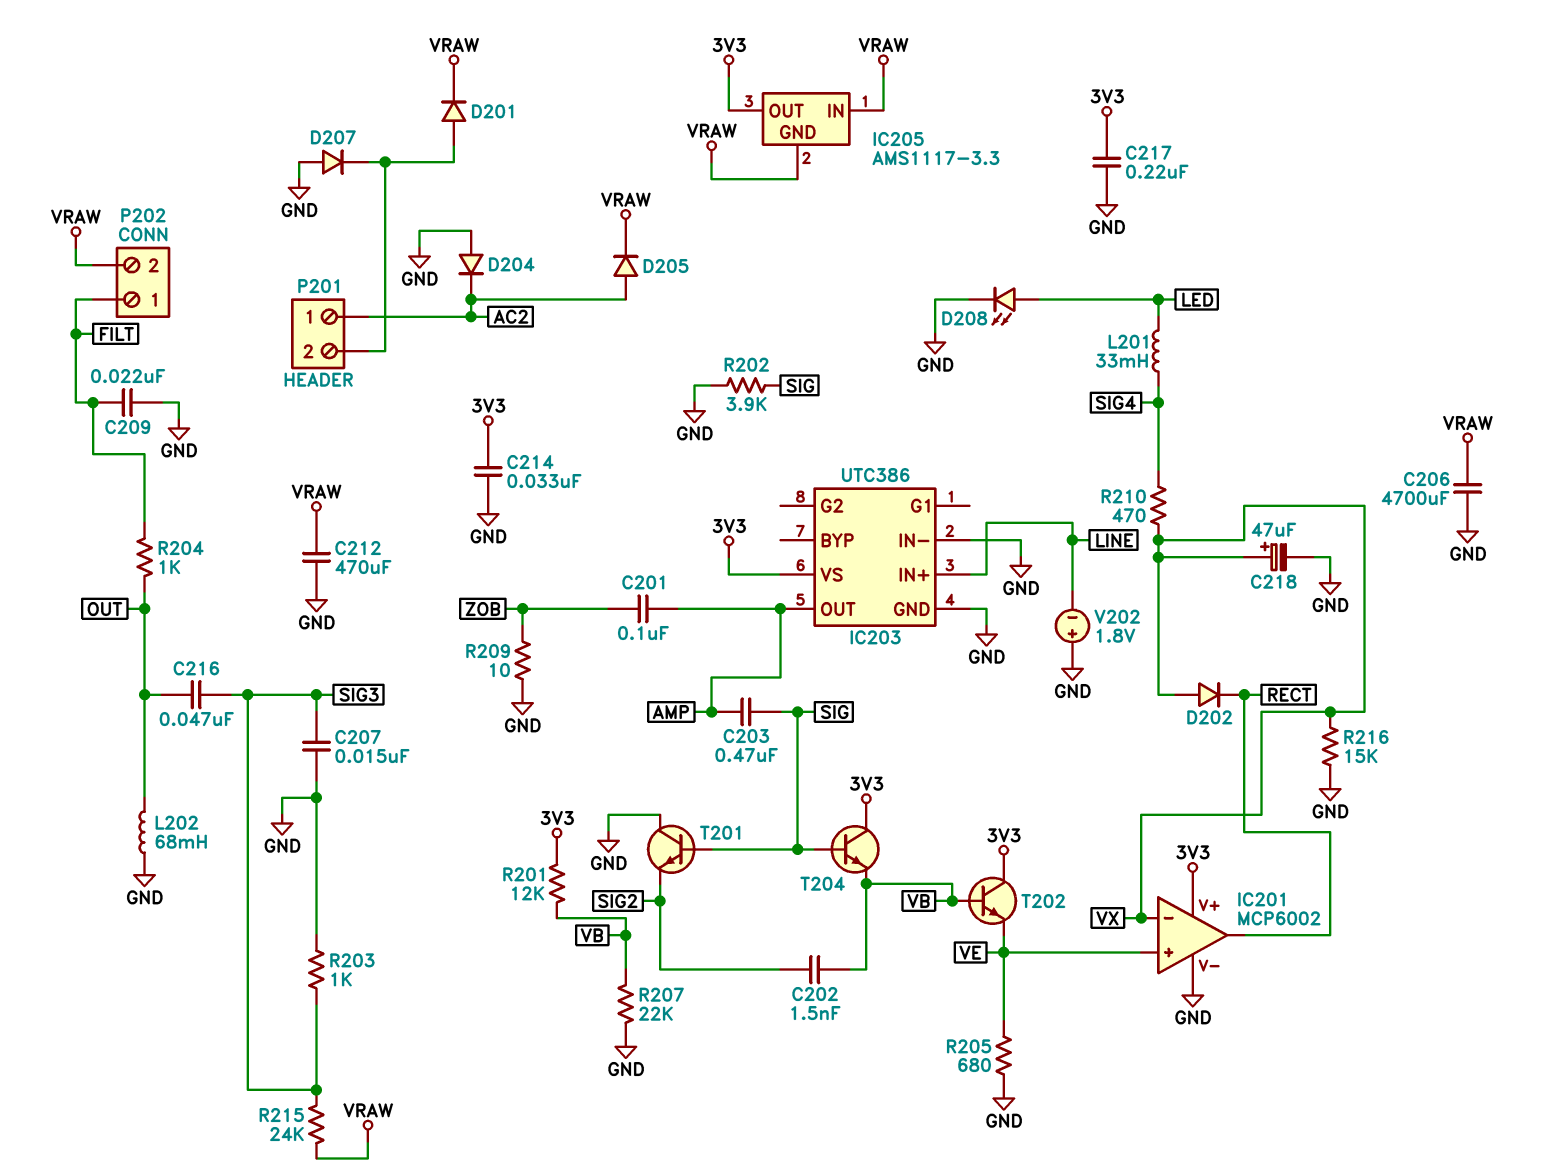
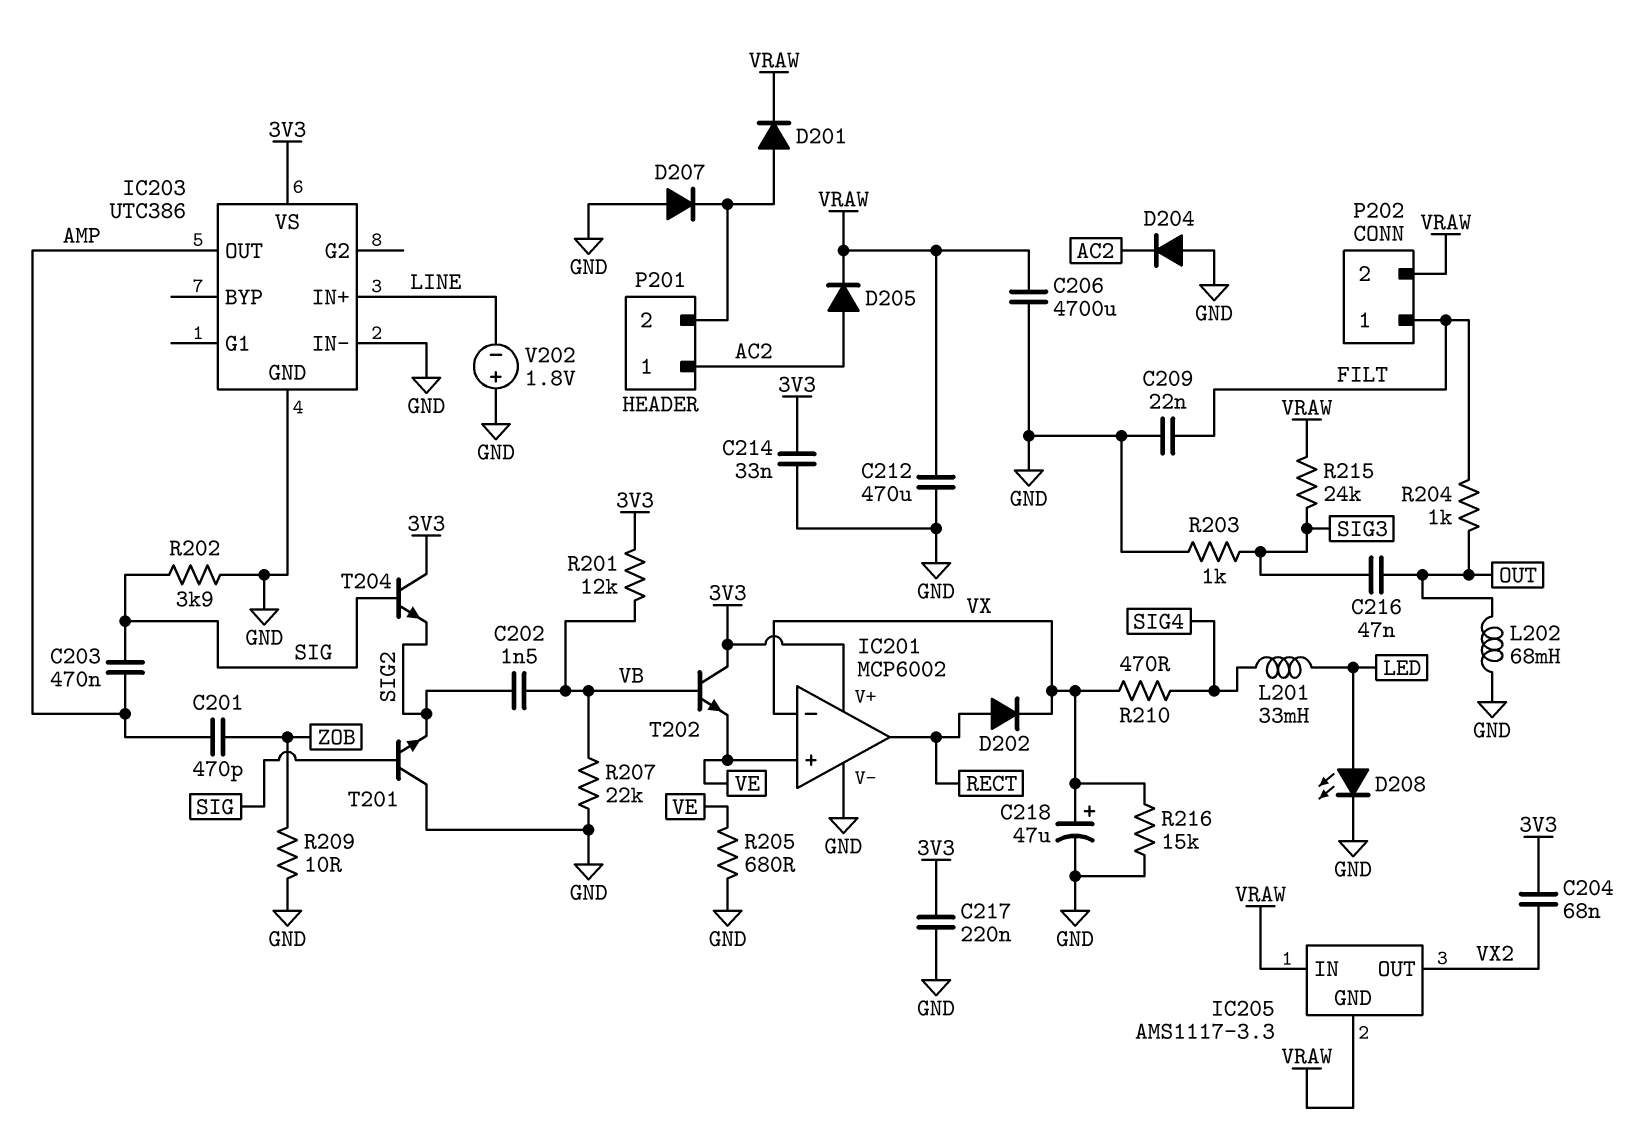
C201: 100nF (AMP, ZOB) -> 470pF (AMP, ZOB)
C204: none -> 68nF (3V3, VX2)
C207: 15nF (GND, SIG3) -> none
D202: diode (A VX, K RECT) -> diode (A RECT, K VX)
IC205 pin OUT: 3V3 -> VX2
T204: NPN (B SIG, C 3V3, E VB) -> NPN (B SIG, C 3V3, E SIG2)

